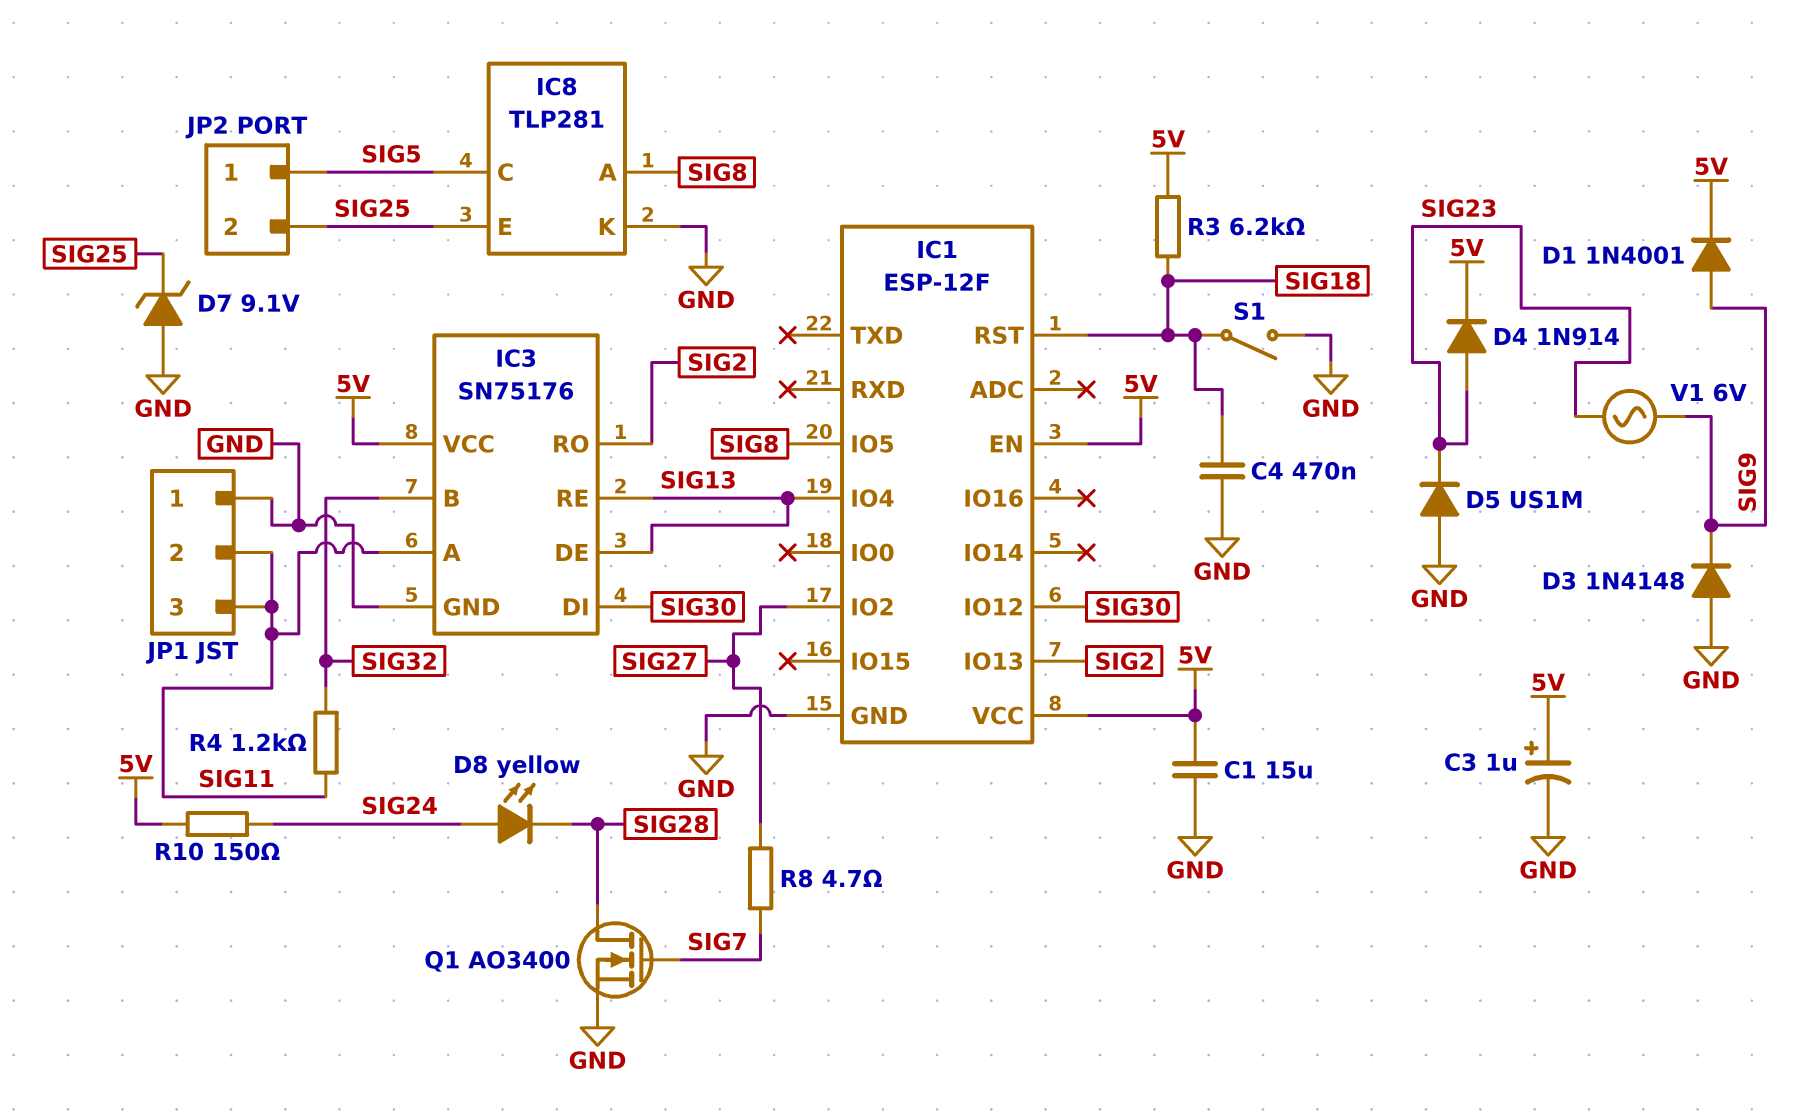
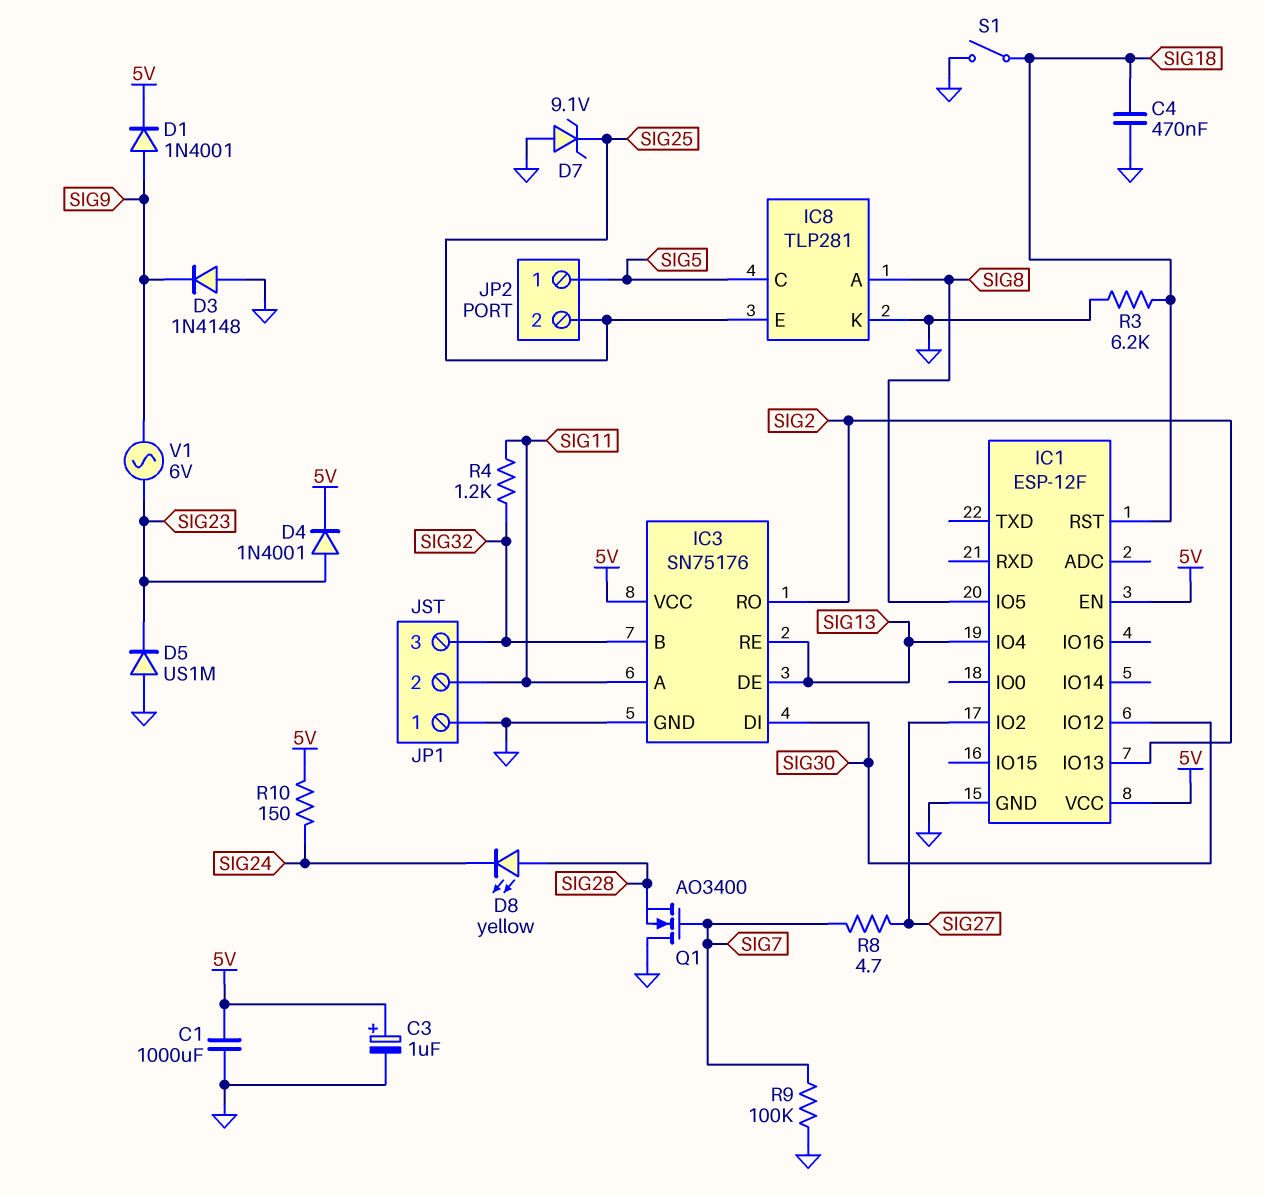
C1: 15uF (5V, GND) -> 1000uF (5V, GND)
D4: diode 1N914 (A SIG23, K 5V) -> diode 1N4001 (A SIG23, K 5V)
D8: LED yellow (A SIG24, K SIG28) -> LED yellow (A SIG28, K SIG24)
JP1 pin 3: SIG11 -> SIG32
Q1: NMOS AO3400 (G SIG7, D SIG28, S GND) -> NMOS AO3400 (G SIG7, D GND, S SIG28)
R3: 6.2k (5V, SIG18) -> 6.2k (GND, SIG18)
R9: none -> 100k (GND, SIG7)

